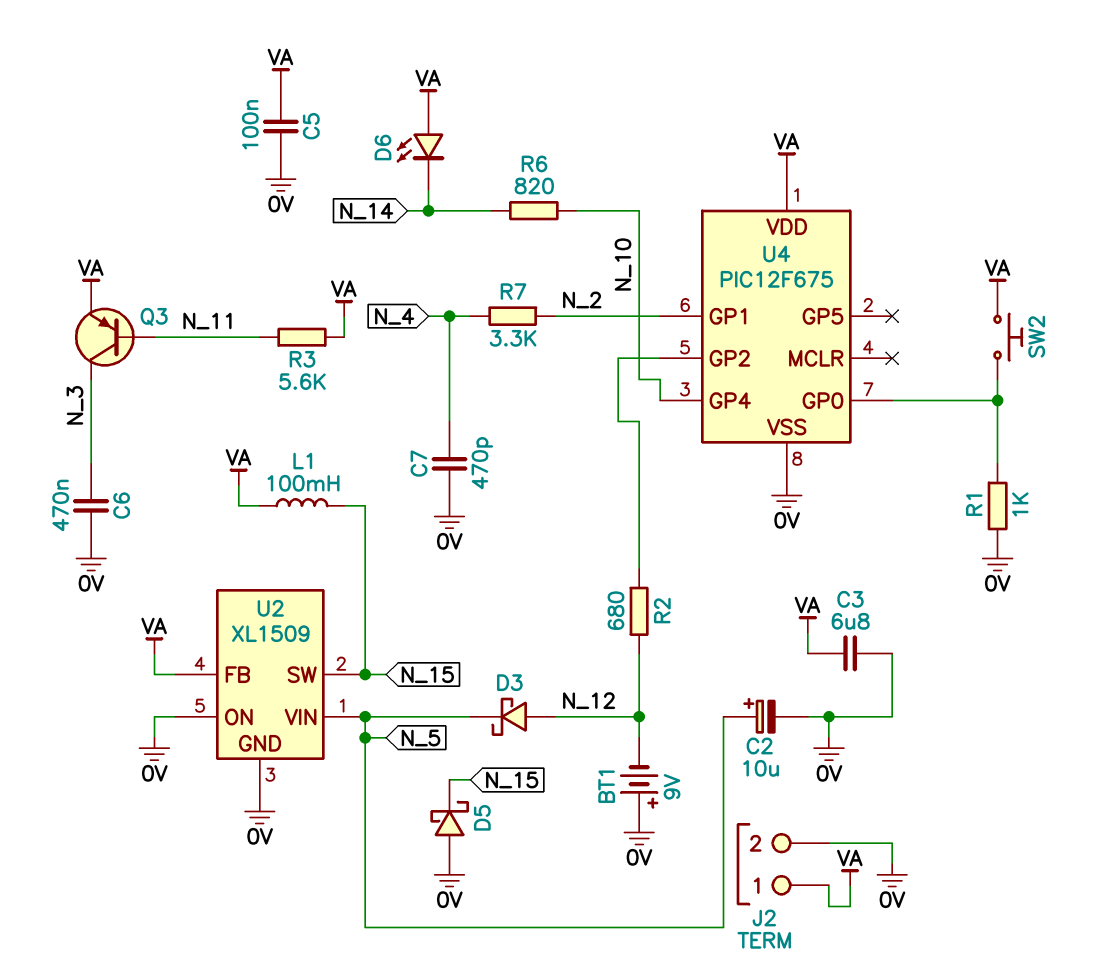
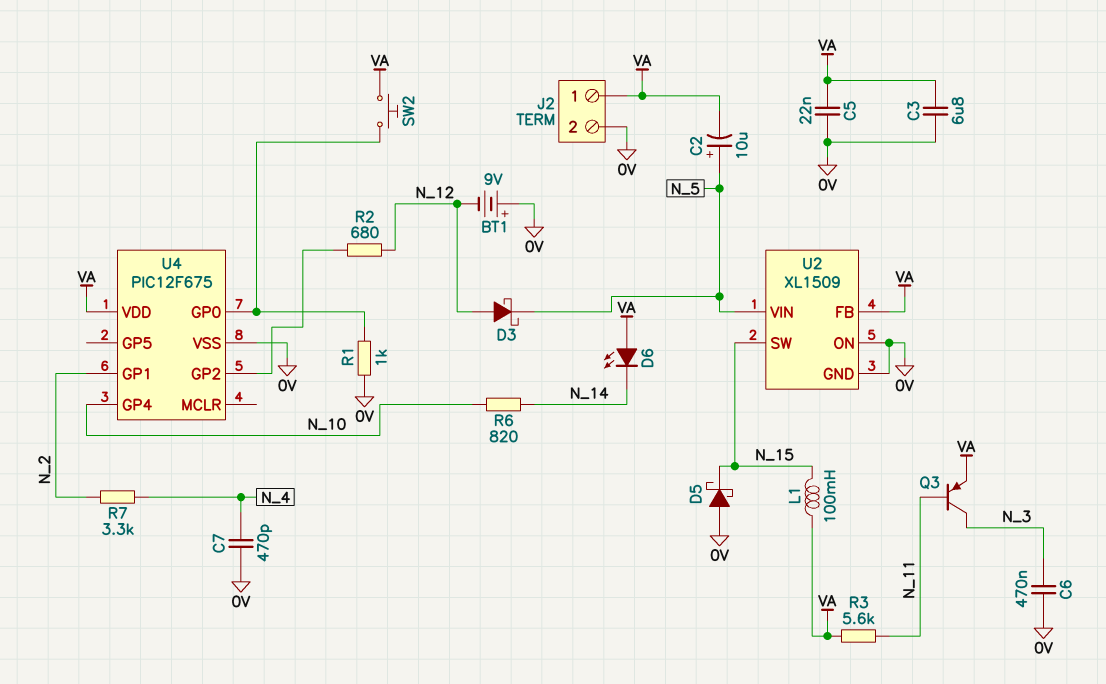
C2: 10uF (plus N_5, minus 0V) -> 10uF (plus N_5, minus VA)
C5: 100nF (0V, VA) -> 22nF (0V, VA)

